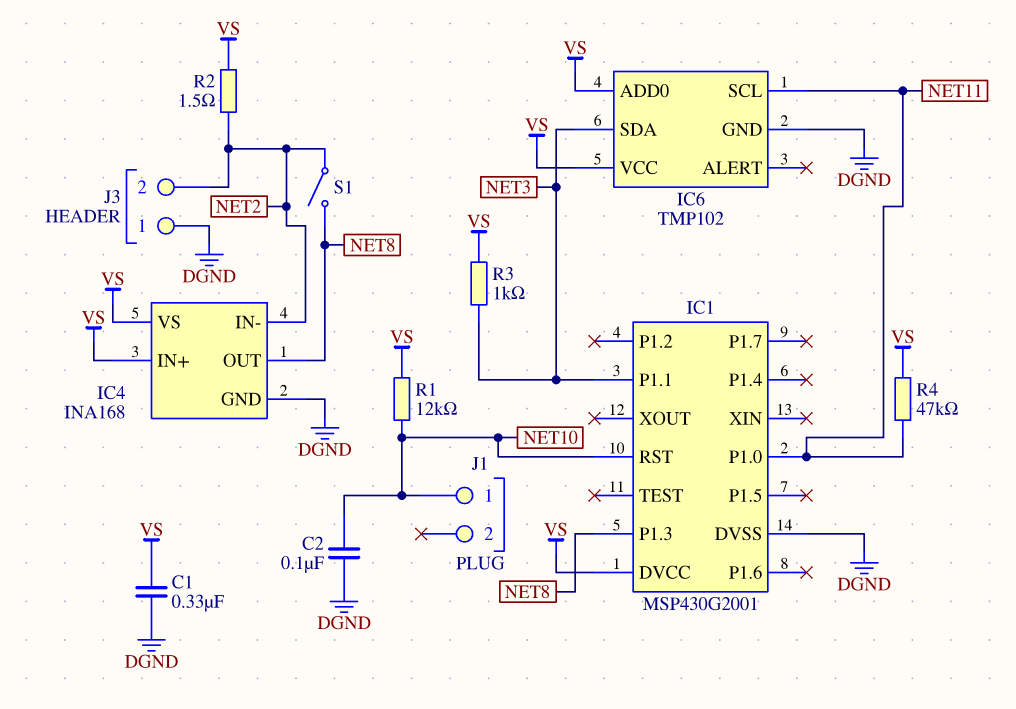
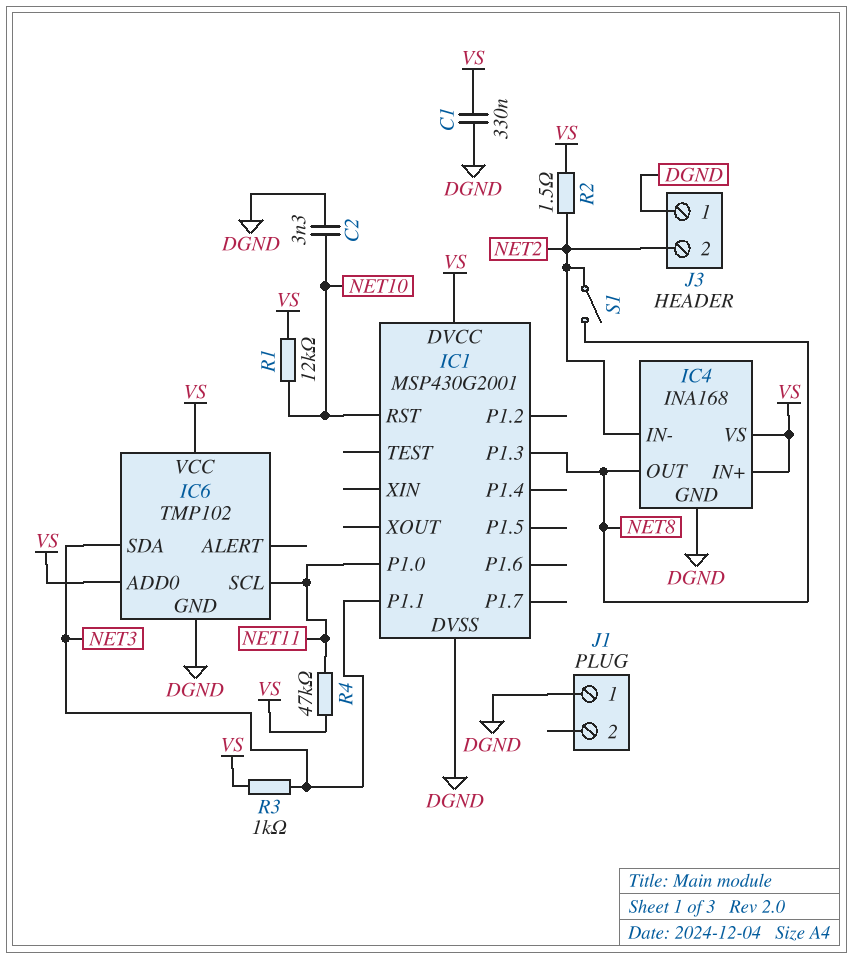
C2: 100nF (DGND, NET10) -> 3.3nF (DGND, NET10)
J1 pin 1: NET10 -> DGND

